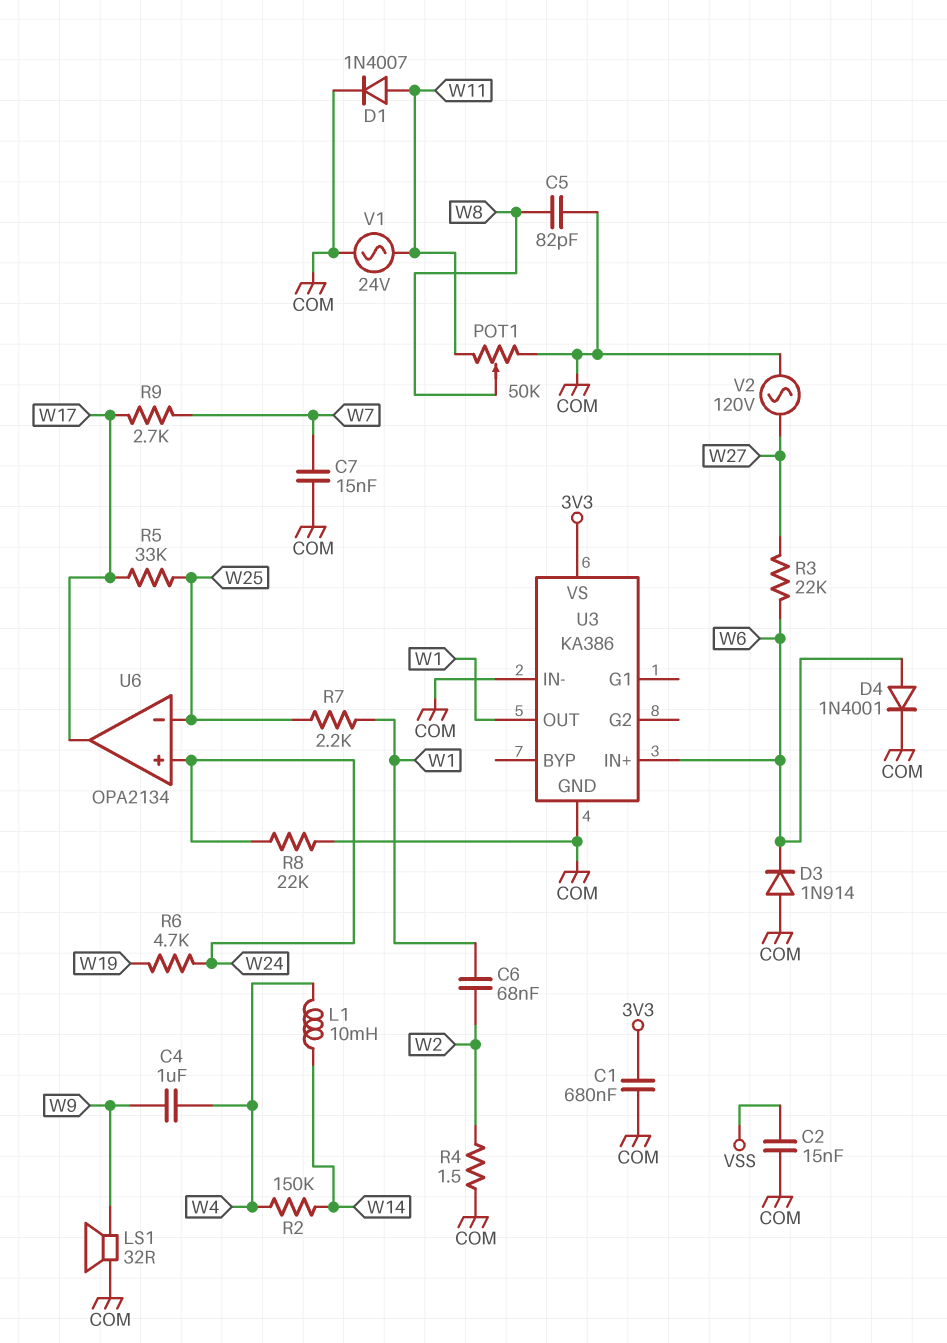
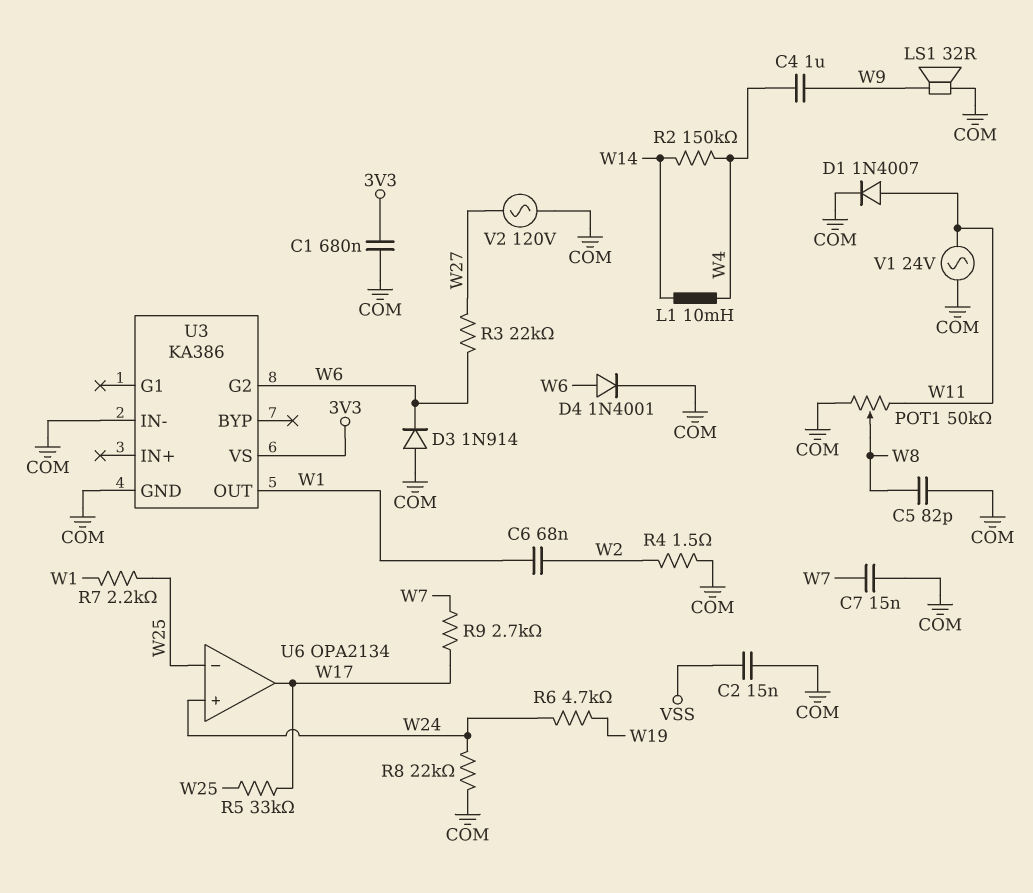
U3 pin G2: none -> W6
U3 pin IN+: W6 -> none

